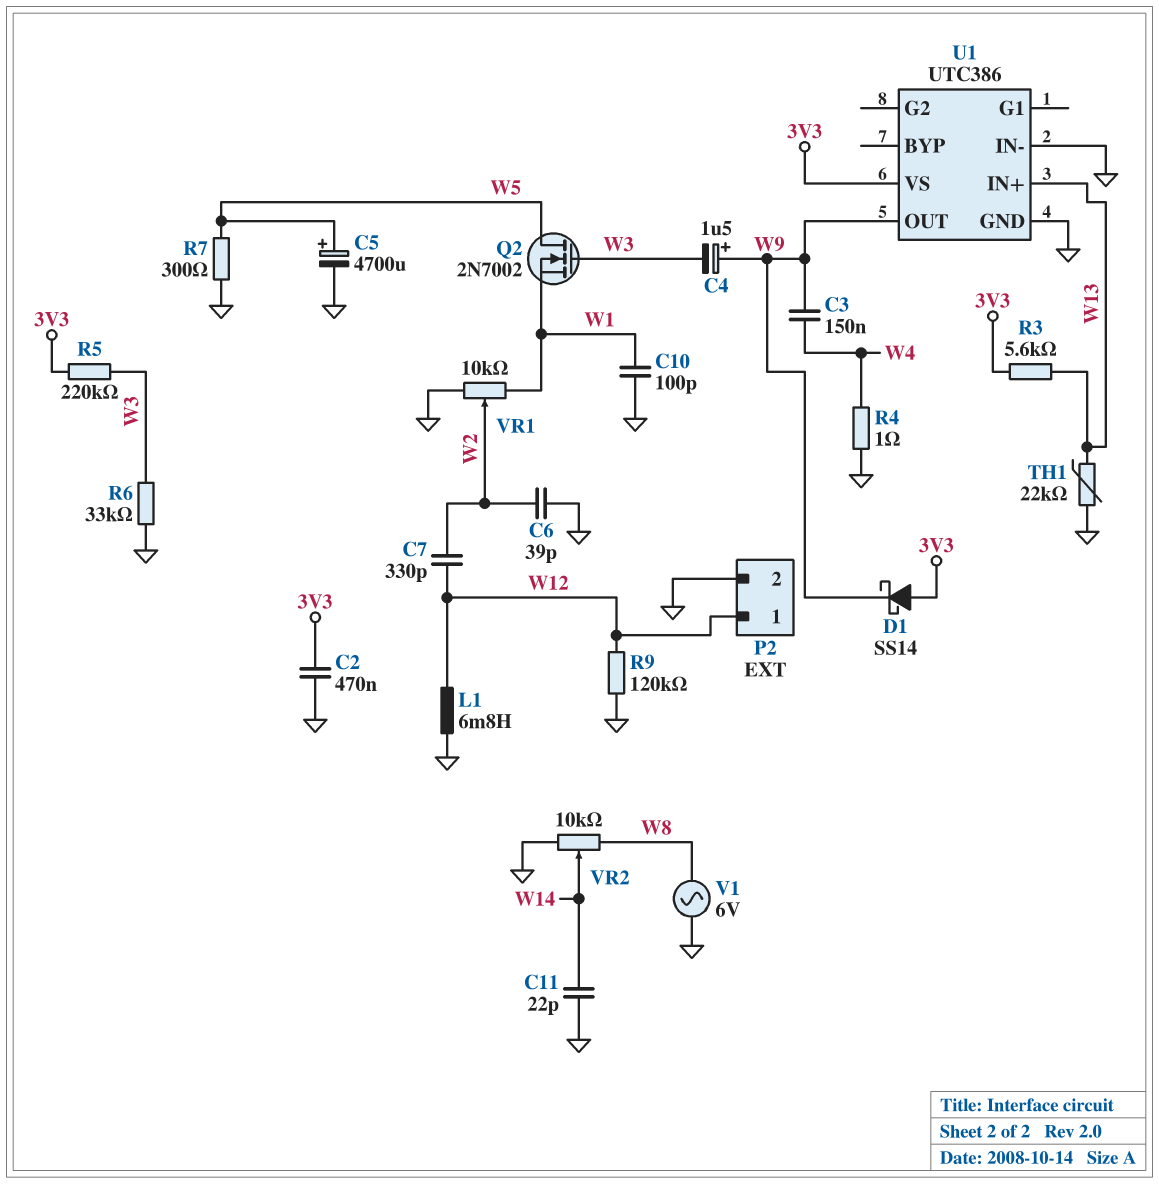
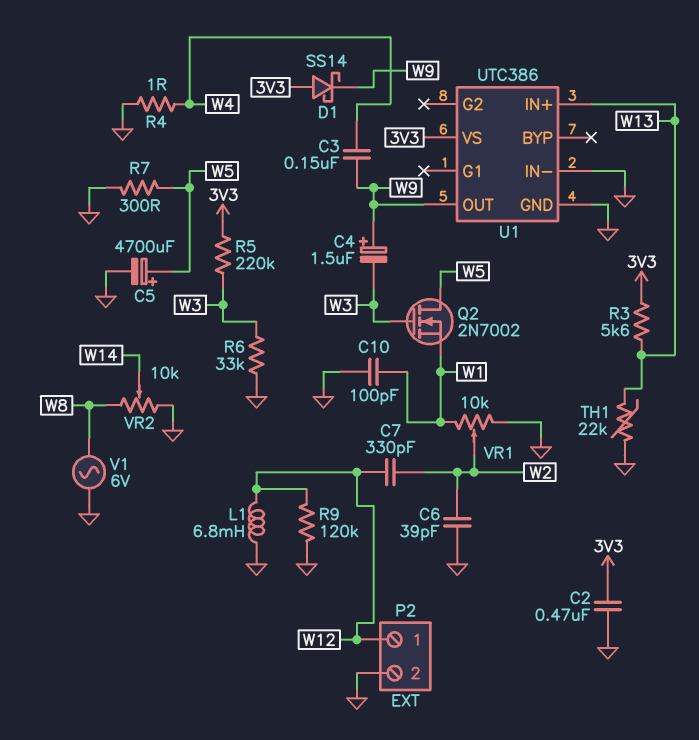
C11: 22pF (GND, W14) -> none

